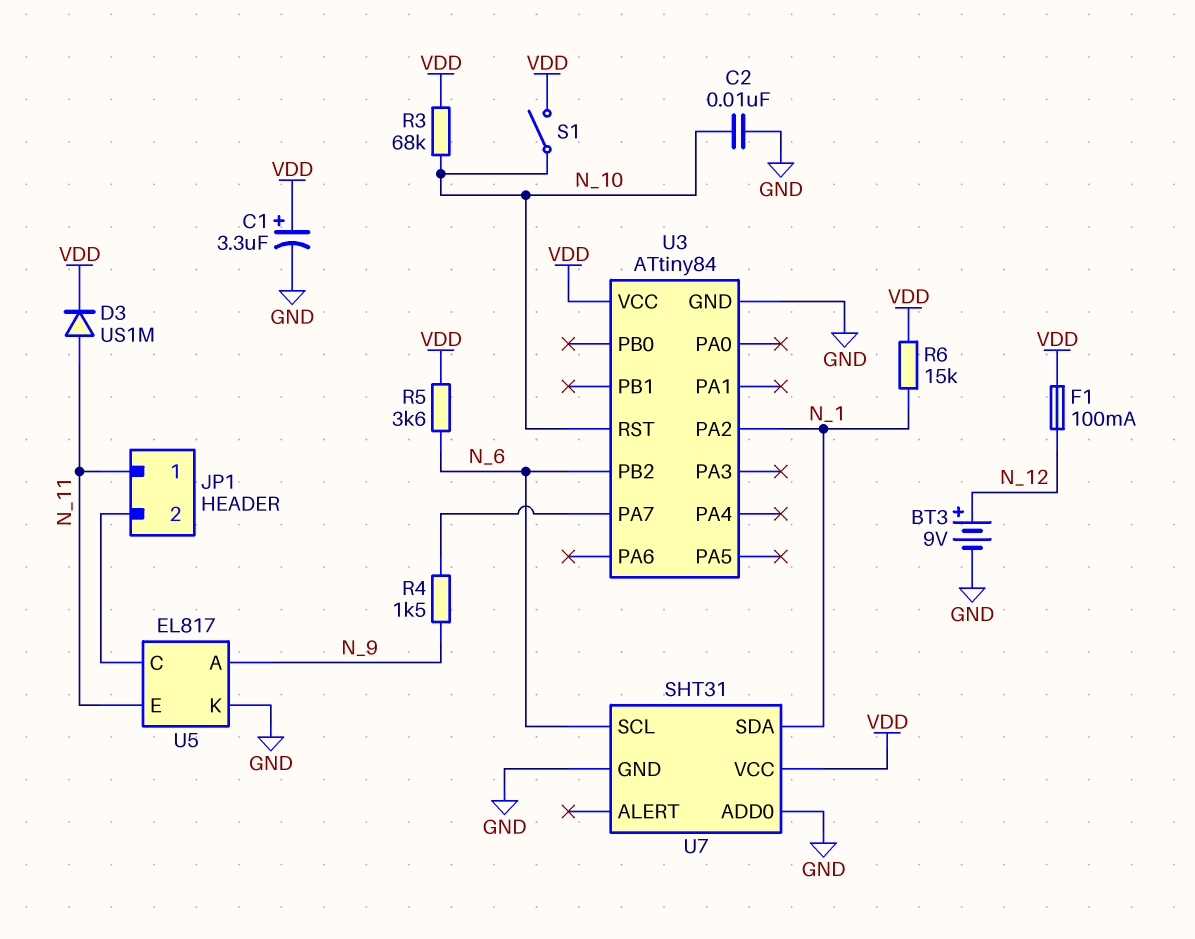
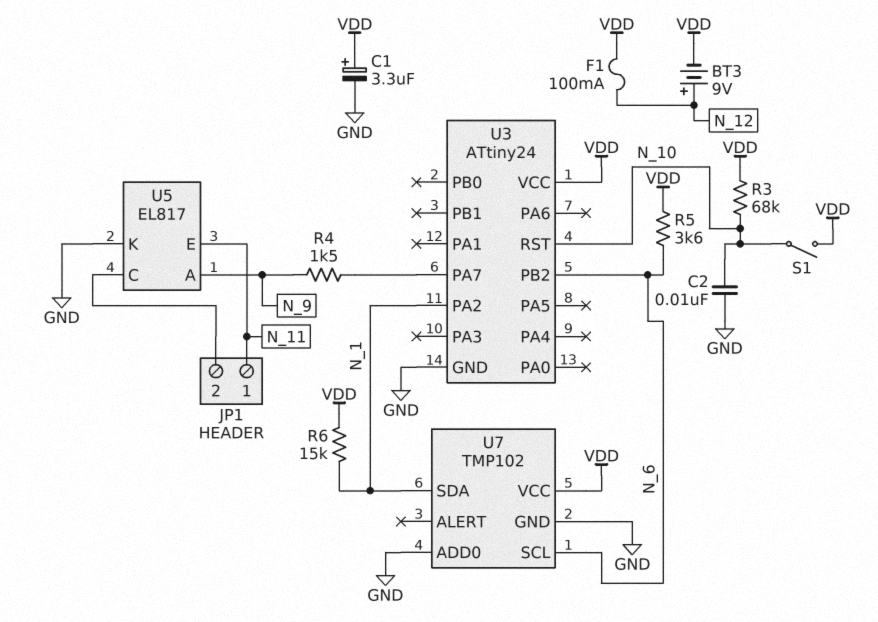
BT3: 9V (plus N_12, minus GND) -> 9V (plus N_12, minus VDD)
D3: diode US1M (A N_11, K VDD) -> none
U3: ATtiny84 -> ATtiny24
U7: SHT31 -> TMP102

